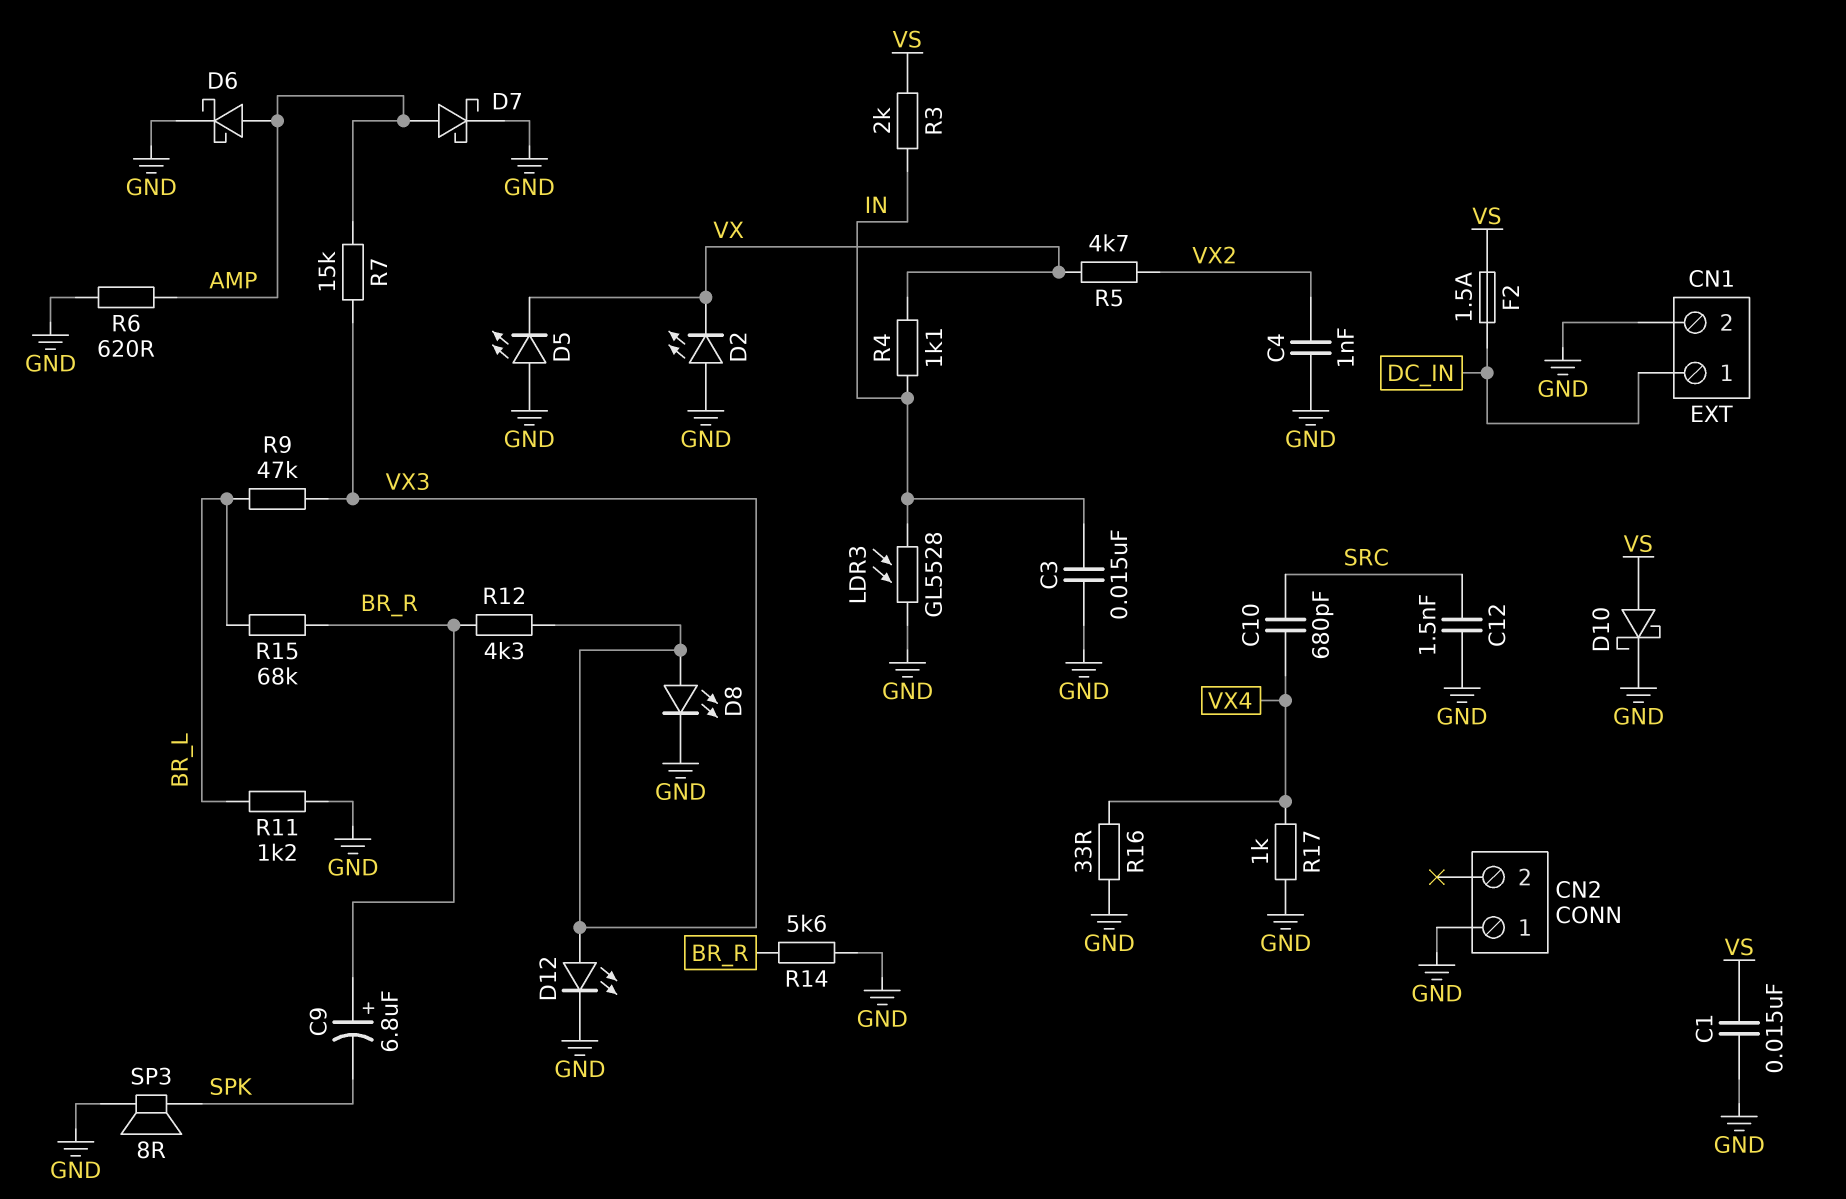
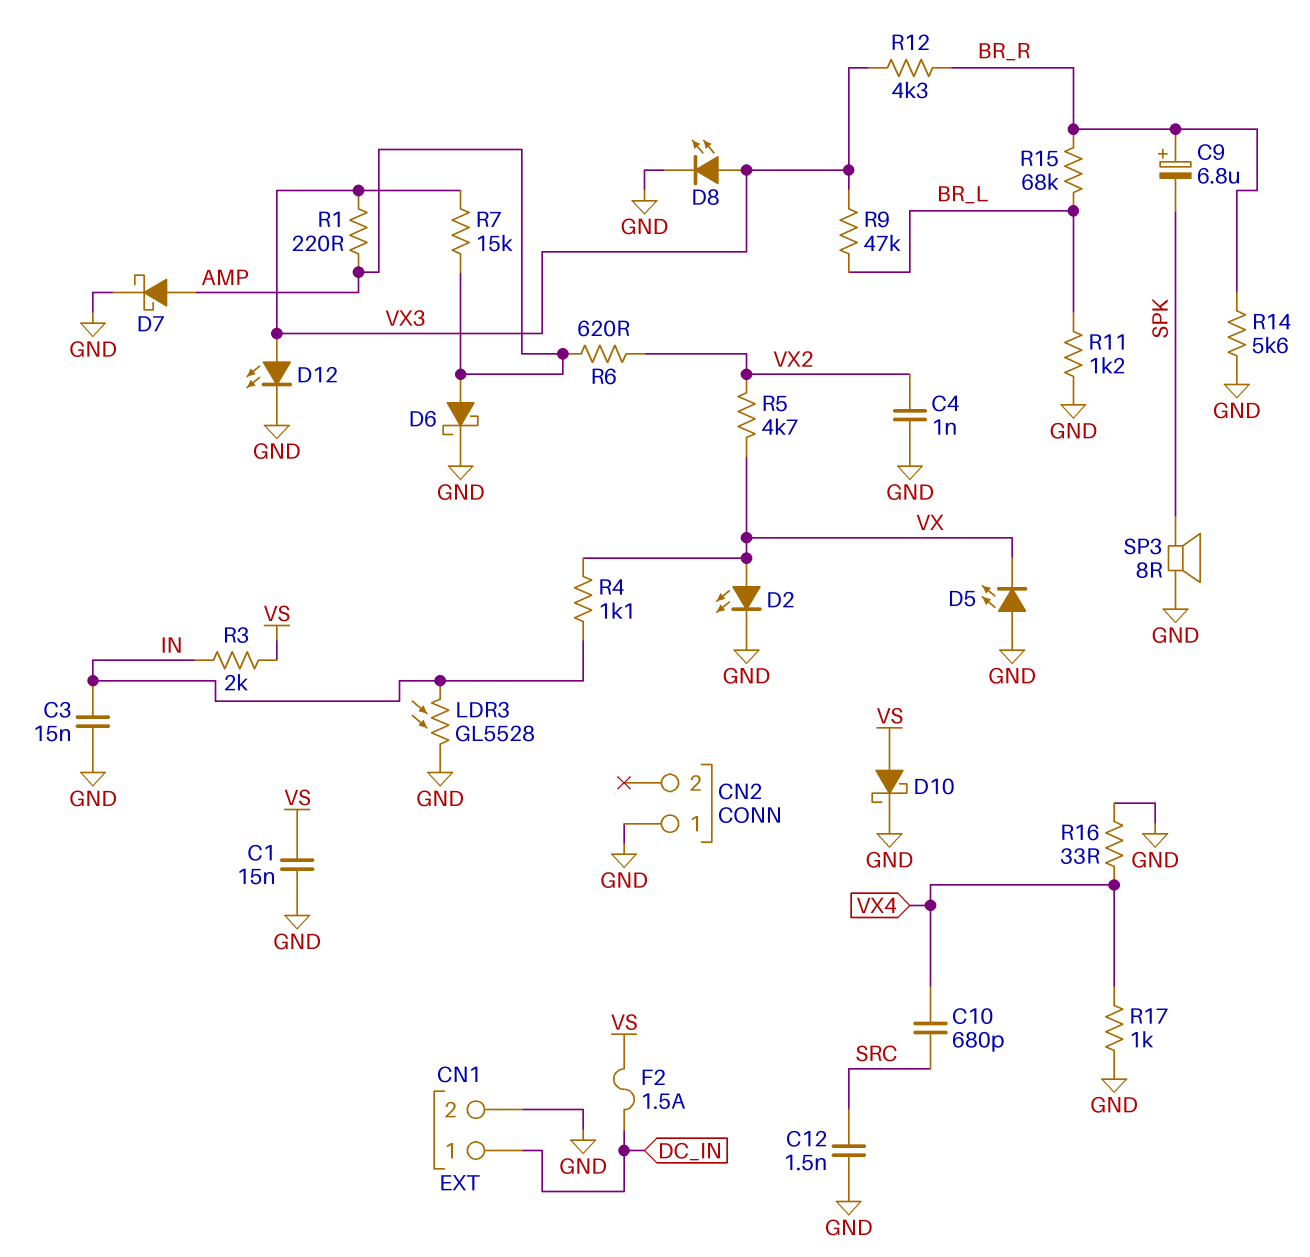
D2: LED (A GND, K VX) -> LED (A VX, K GND)
R1: none -> 220 (AMP, VX3)
R6: 620 (AMP, GND) -> 620 (AMP, VX2)

